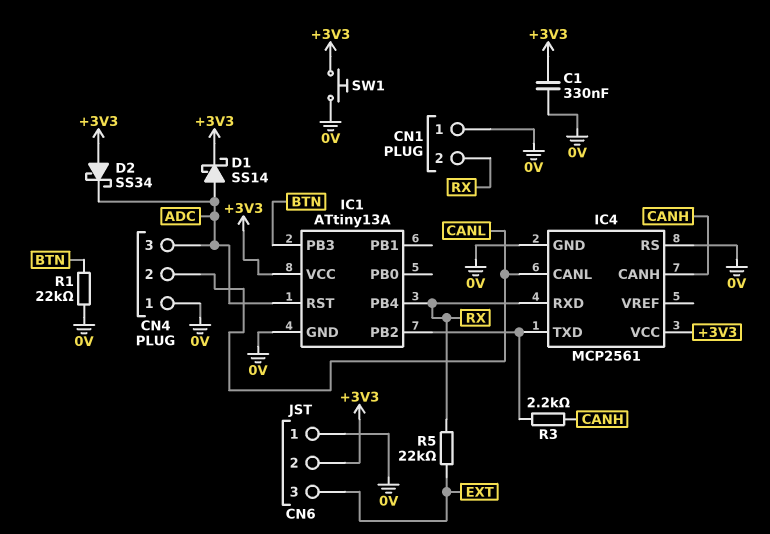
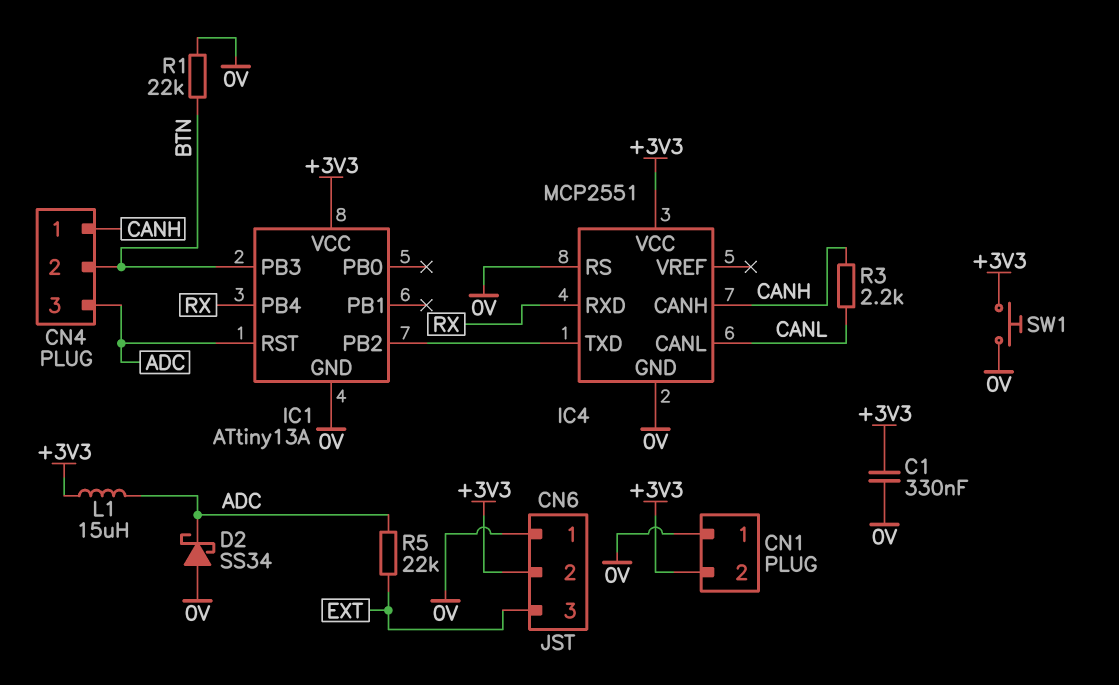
CN1 pin 2: RX -> +3V3
CN4 pin 1: 0V -> CANH
CN4 pin 2: CANL -> BTN
D1: schottky SS14 (A ADC, K +3V3) -> none
D2: schottky SS34 (A +3V3, K ADC) -> schottky SS34 (A 0V, K ADC)
IC4: MCP2561 -> MCP2551
L1: none -> 15uH (+3V3, ADC)
R3: 2.2k (CANH, IC1/PB2) -> 2.2k (CANH, CANL)
R5: 22k (EXT, RX) -> 22k (ADC, EXT)

